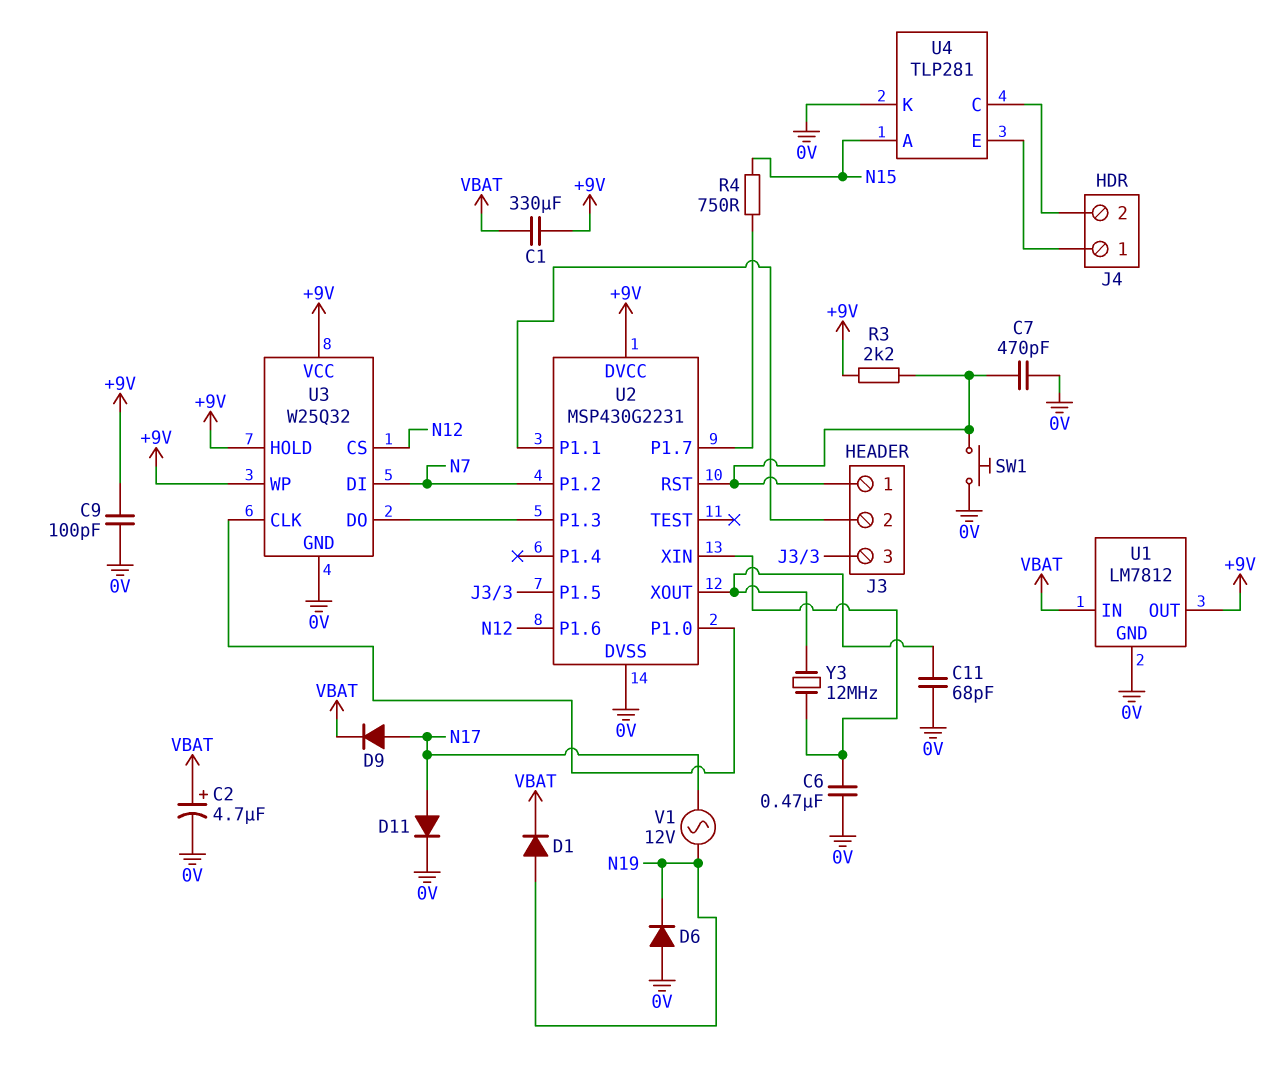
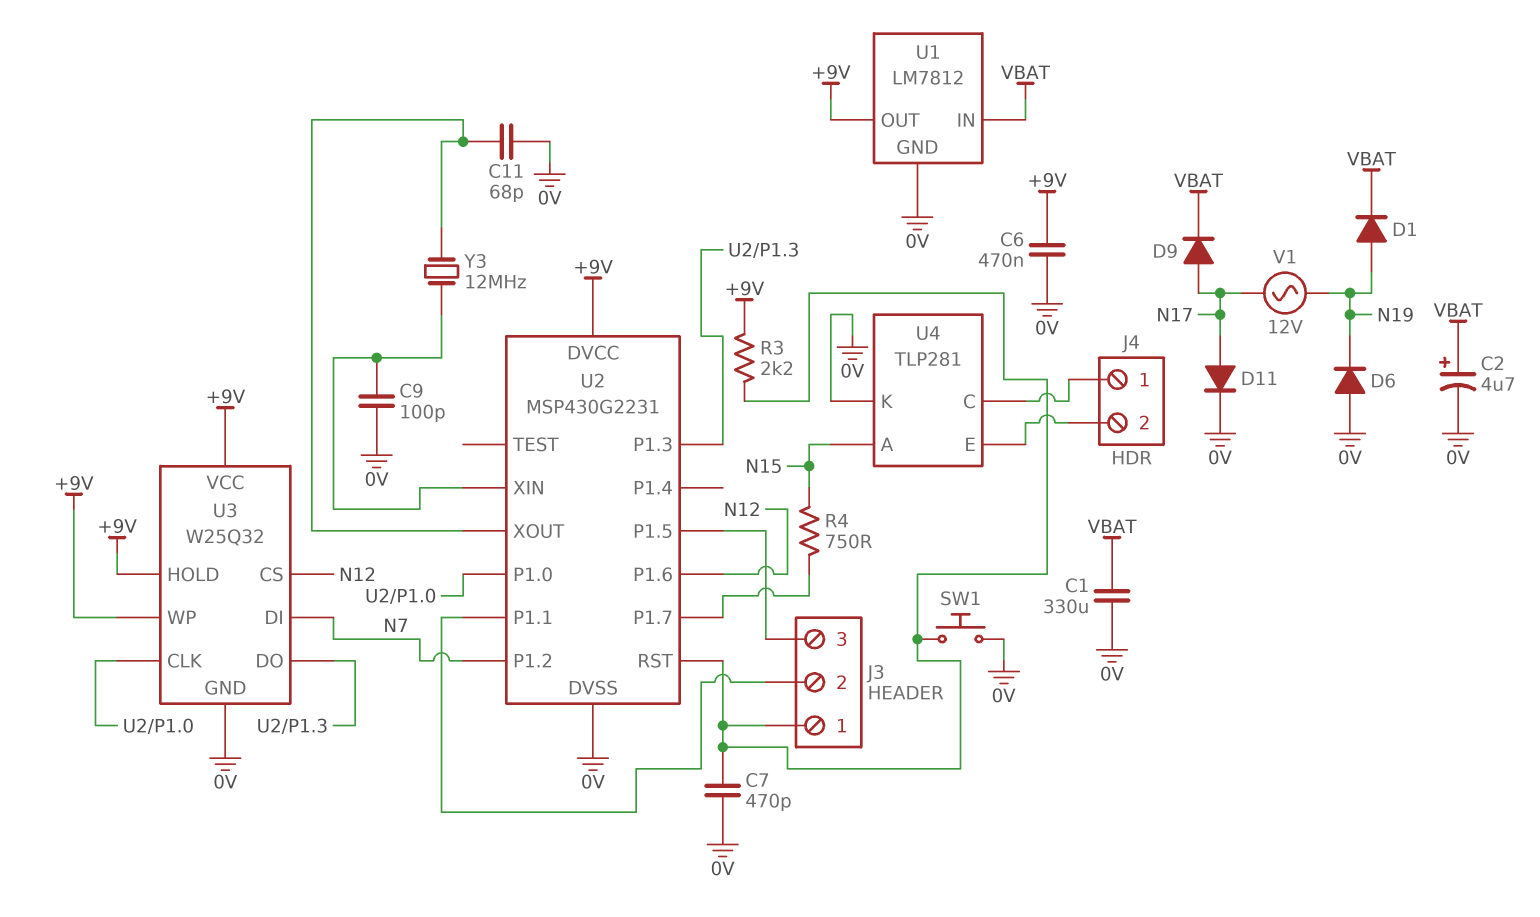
C1: 330uF (+9V, VBAT) -> 330uF (0V, VBAT)
C6: 470nF (0V, U2/XIN) -> 470nF (+9V, 0V)
C9: 100pF (+9V, 0V) -> 100pF (0V, U2/XIN)
U4 pin C: J4/2 -> J4/1
U4 pin E: J4/1 -> J4/2

